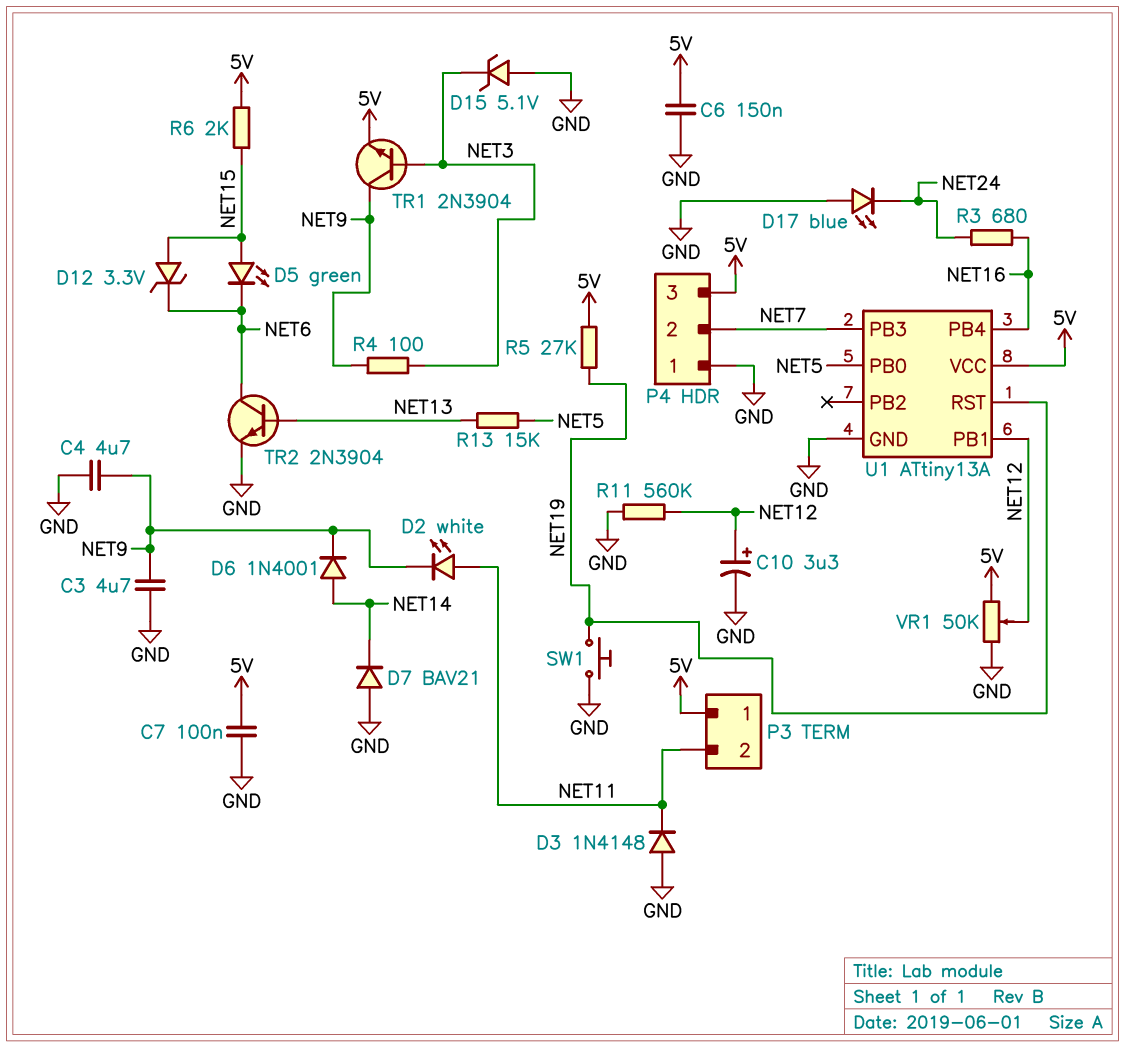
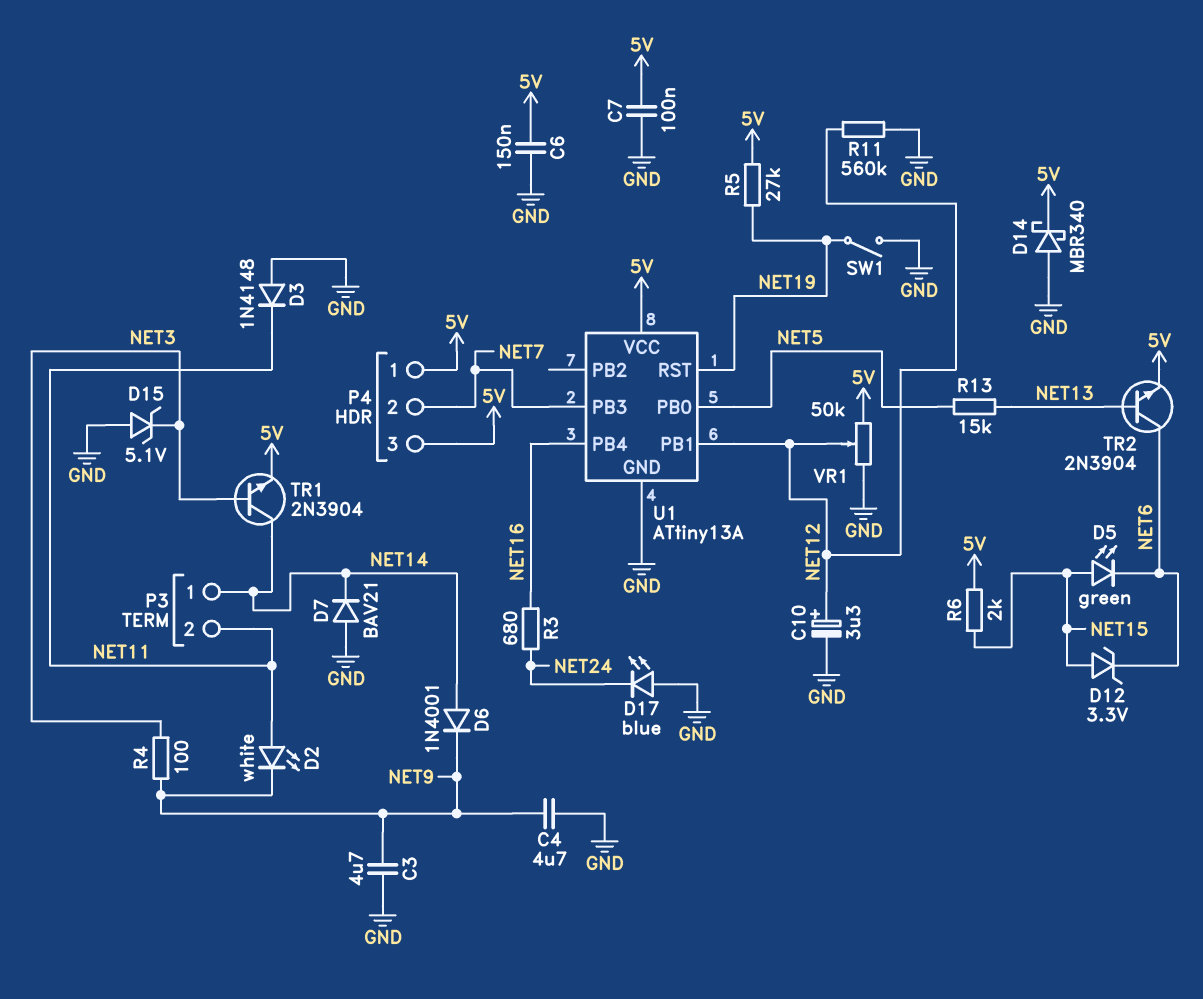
D14: none -> schottky MBR340 (A GND, K 5V)
P3 pin 1: 5V -> NET14
P4 pin 1: GND -> 5V
SW1: button (GND, NET19) -> switch (GND, NET19)
TR1: NPN 2N3904 (B NET3, C NET9, E 5V) -> NPN 2N3904 (B NET3, C NET14, E 5V)
TR2: NPN 2N3904 (B NET13, C NET6, E GND) -> NPN 2N3904 (B NET13, C NET6, E 5V)

